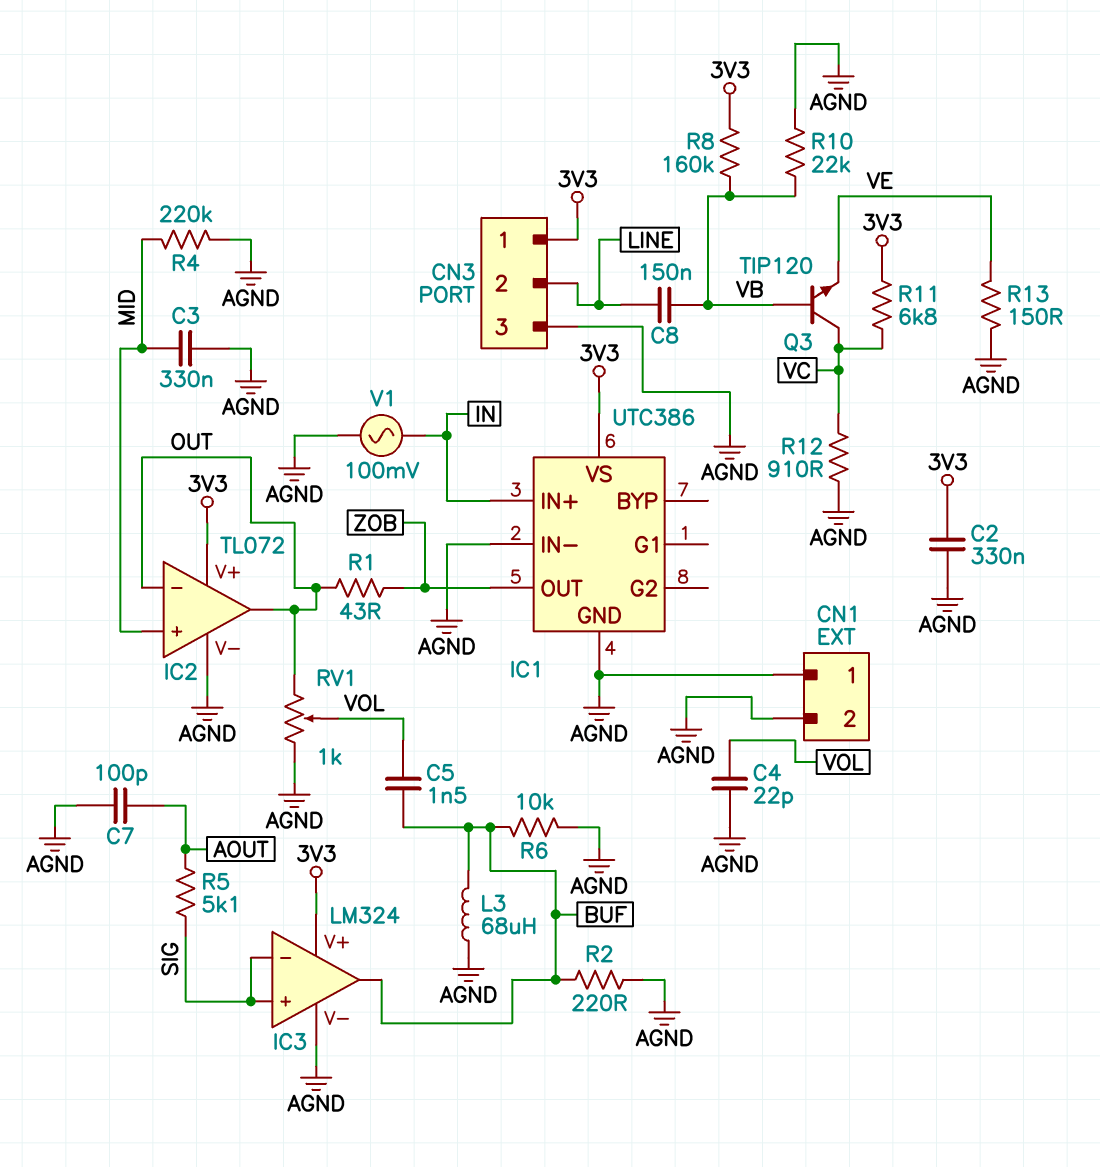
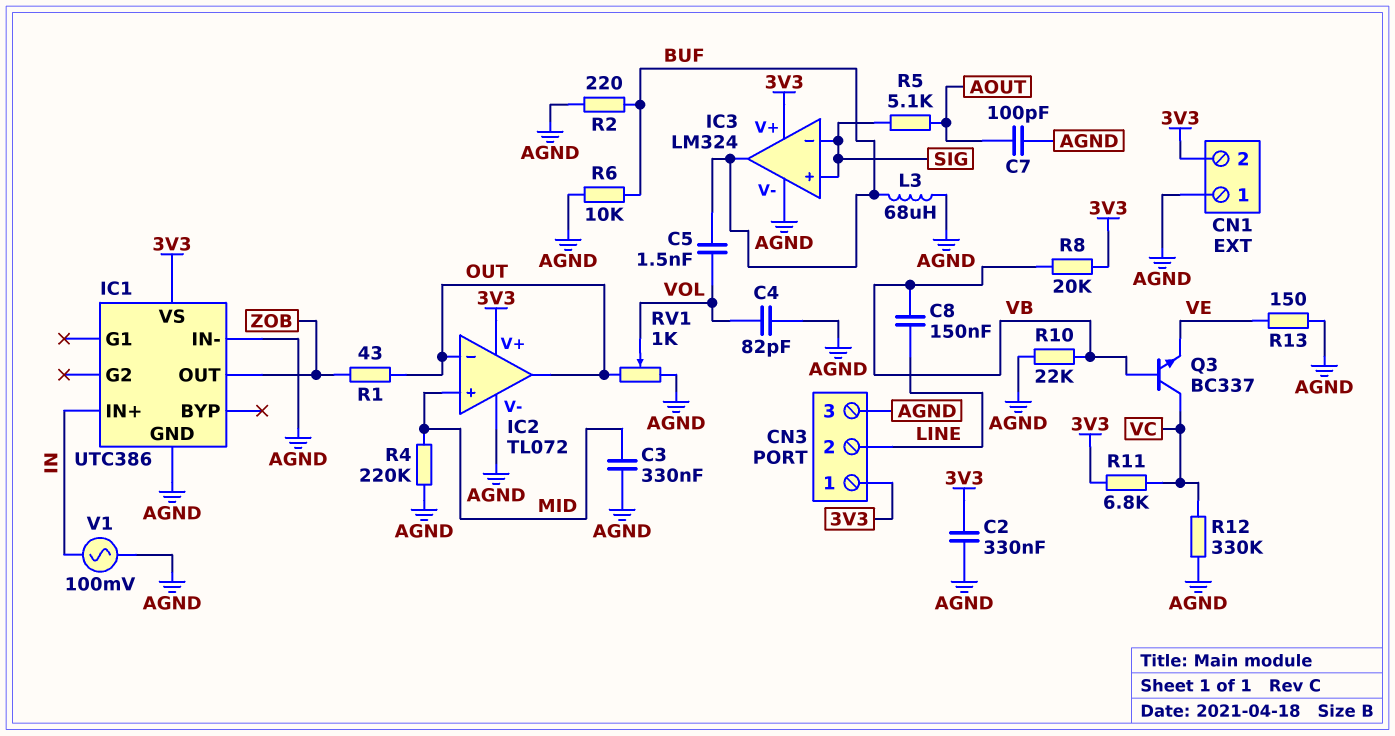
C4: 22pF (AGND, VOL) -> 82pF (AGND, VOL)
CN1 pin 2: AGND -> 3V3
Q3: NPN TIP120 (B VB, C VC, E VE) -> NPN BC337 (B VB, C VC, E VE)
R8: 160k (3V3, VB) -> 20k (3V3, VB)
R12: 910 (AGND, VC) -> 330k (AGND, VC)

